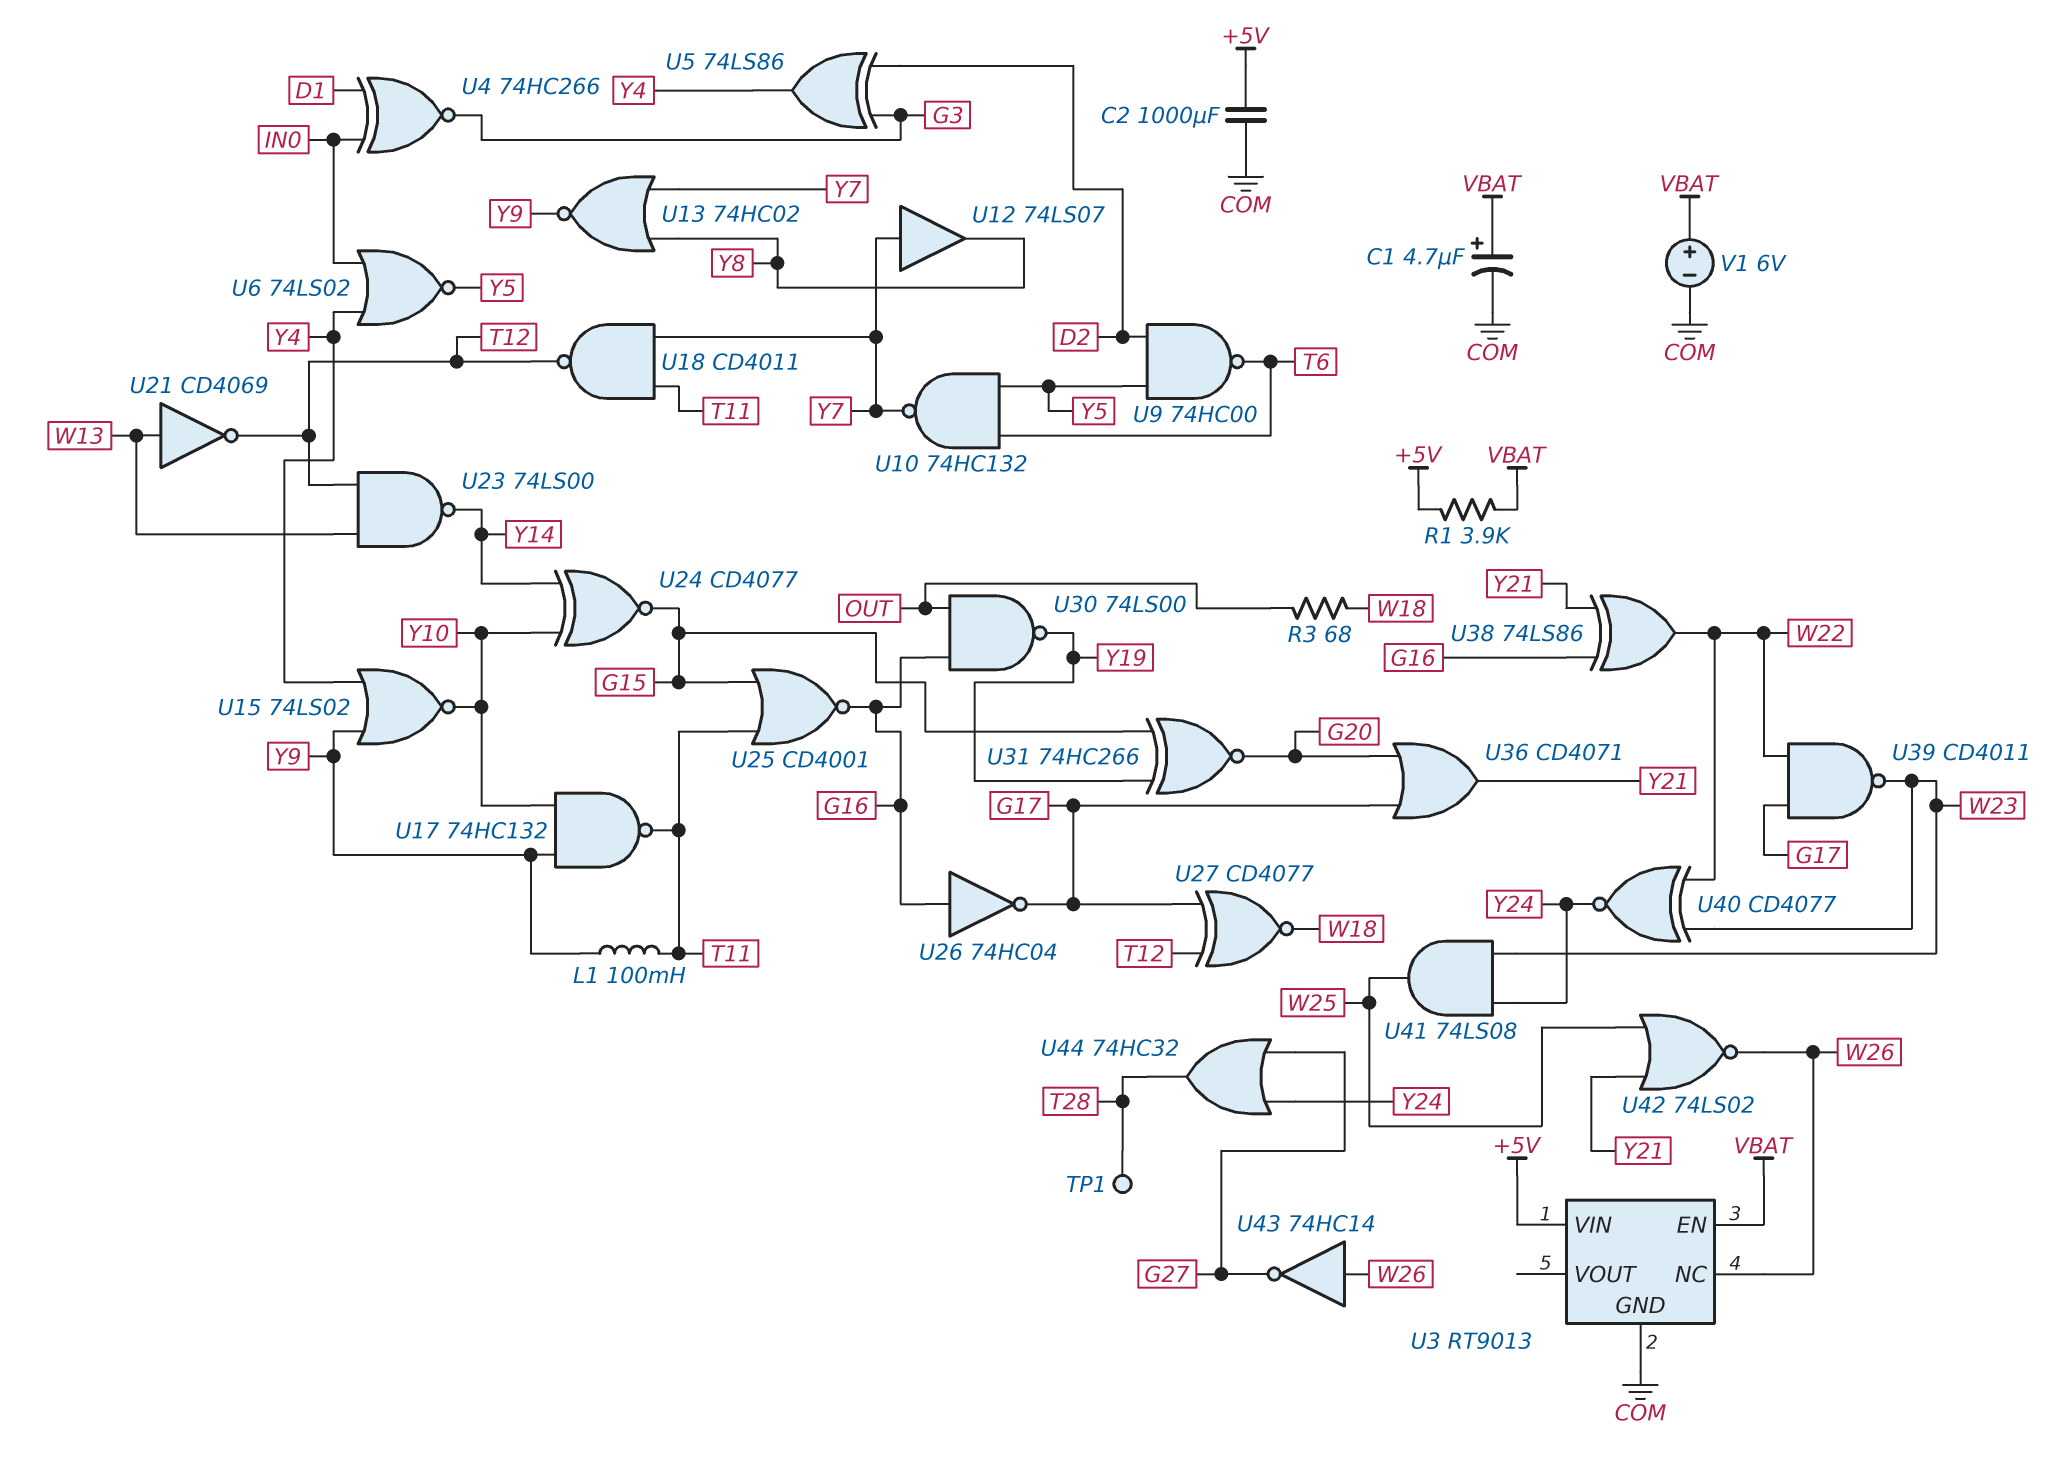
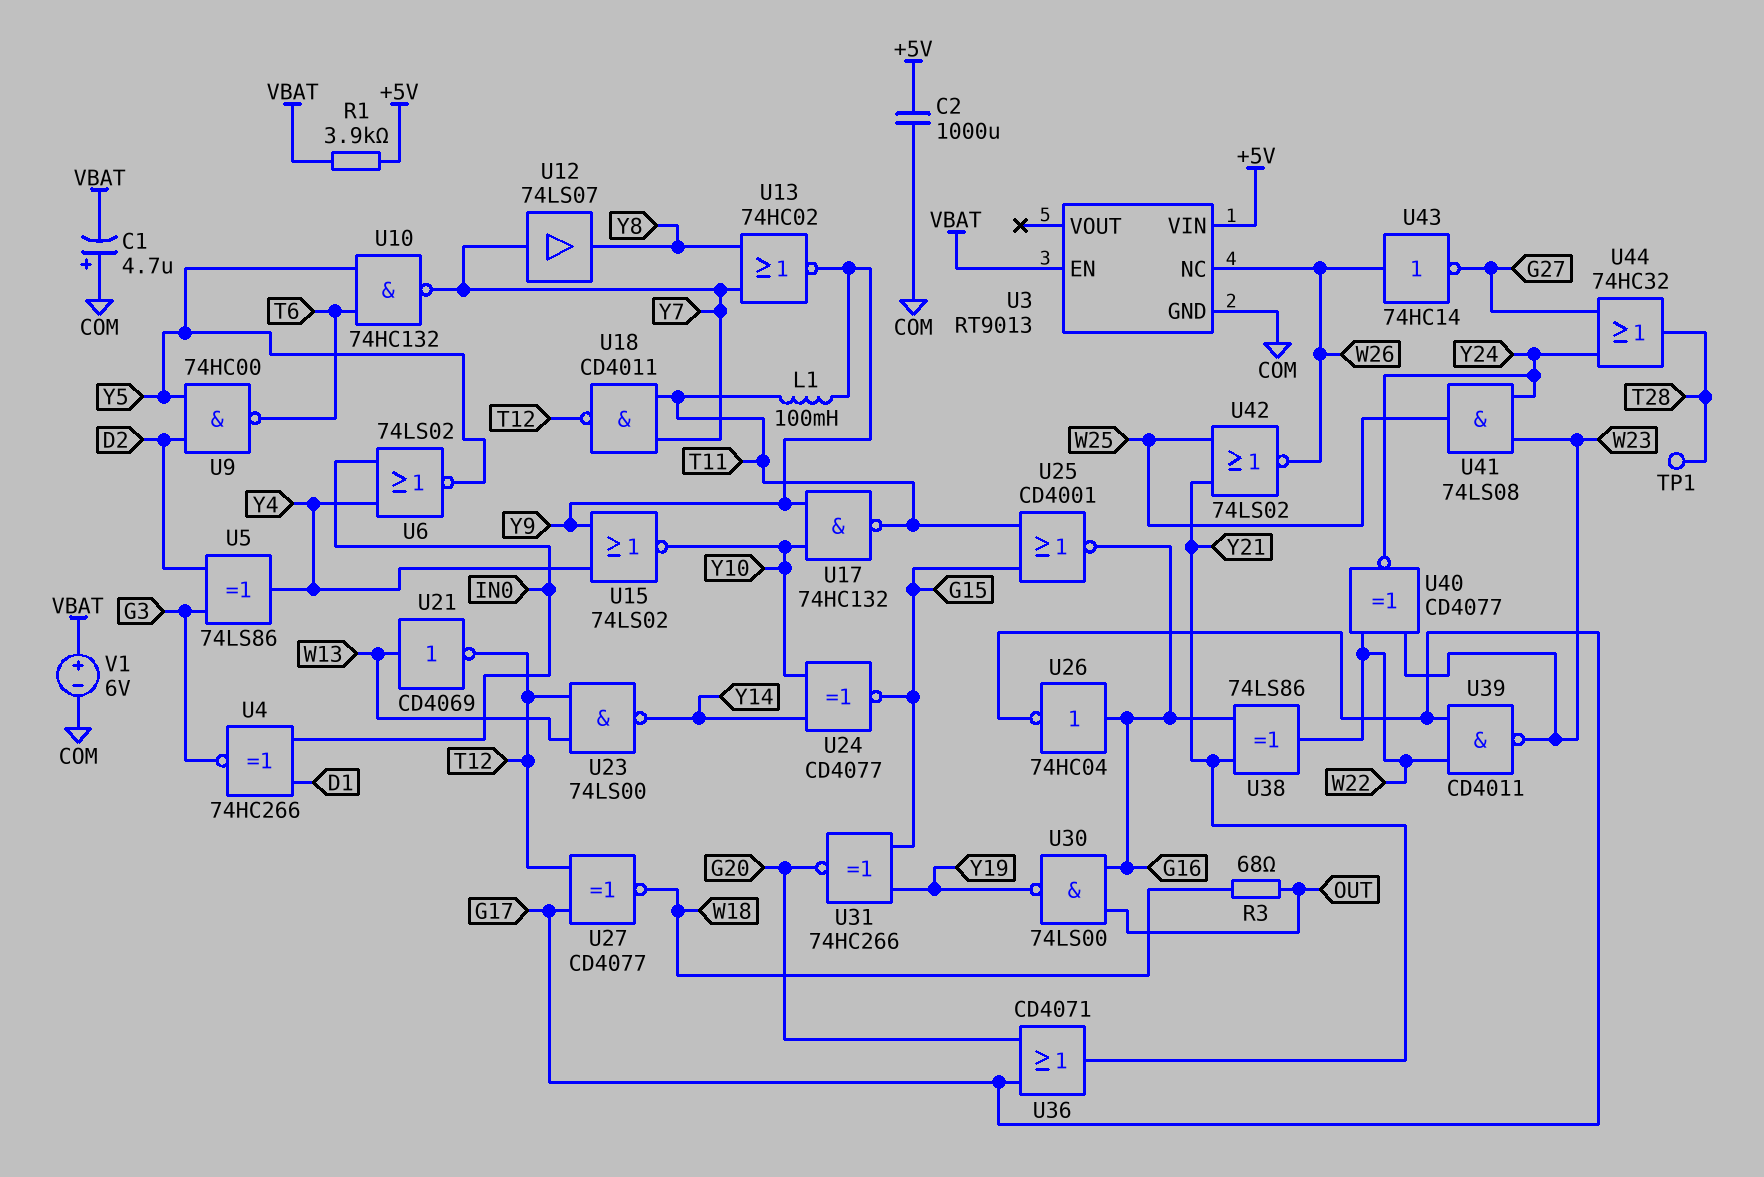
C1: 4.7uF (plus VBAT, minus COM) -> 4.7uF (plus COM, minus VBAT)

